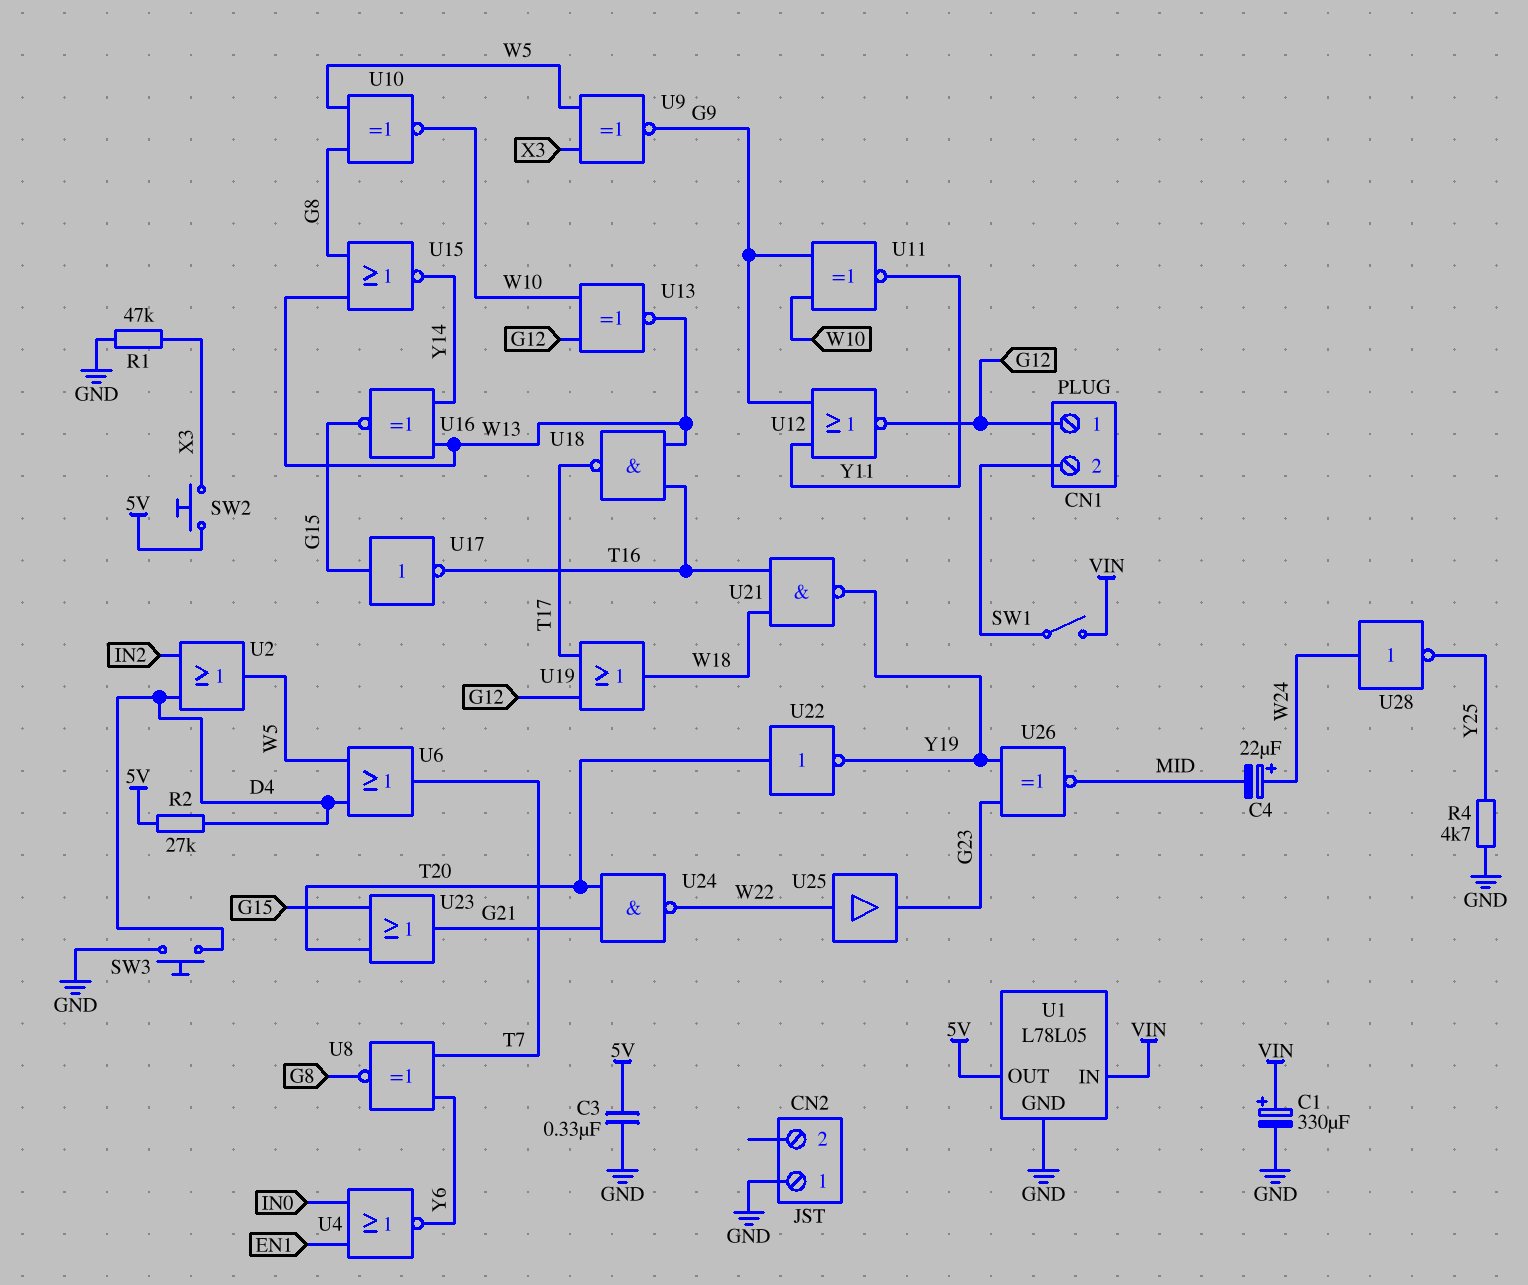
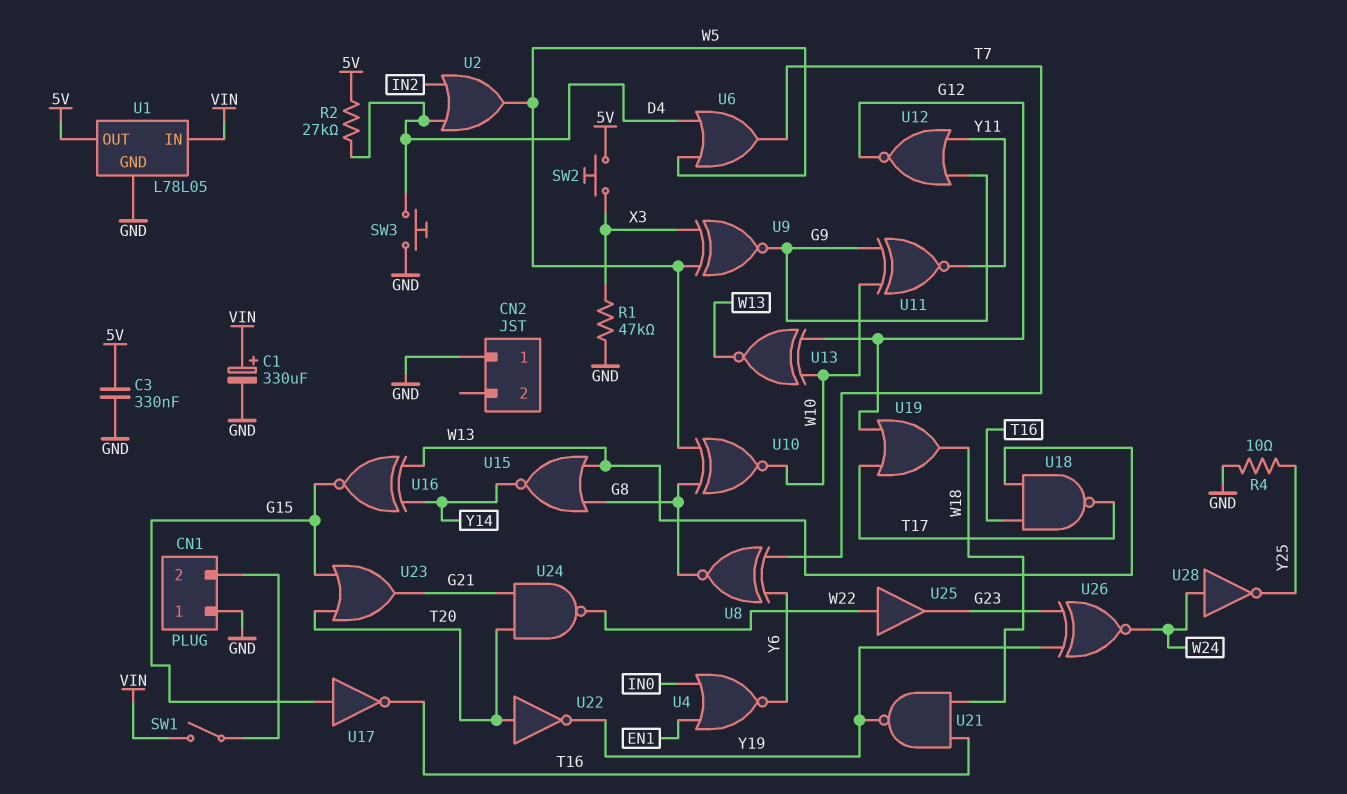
C4: 22uF (plus W24, minus MID) -> none
CN1 pin 1: G12 -> GND
R4: 4.7k (GND, Y25) -> 10 (GND, Y25)
U26: XNOR (in G23, in Y19, out MID) -> XNOR (in G23, in Y19, out W24)

